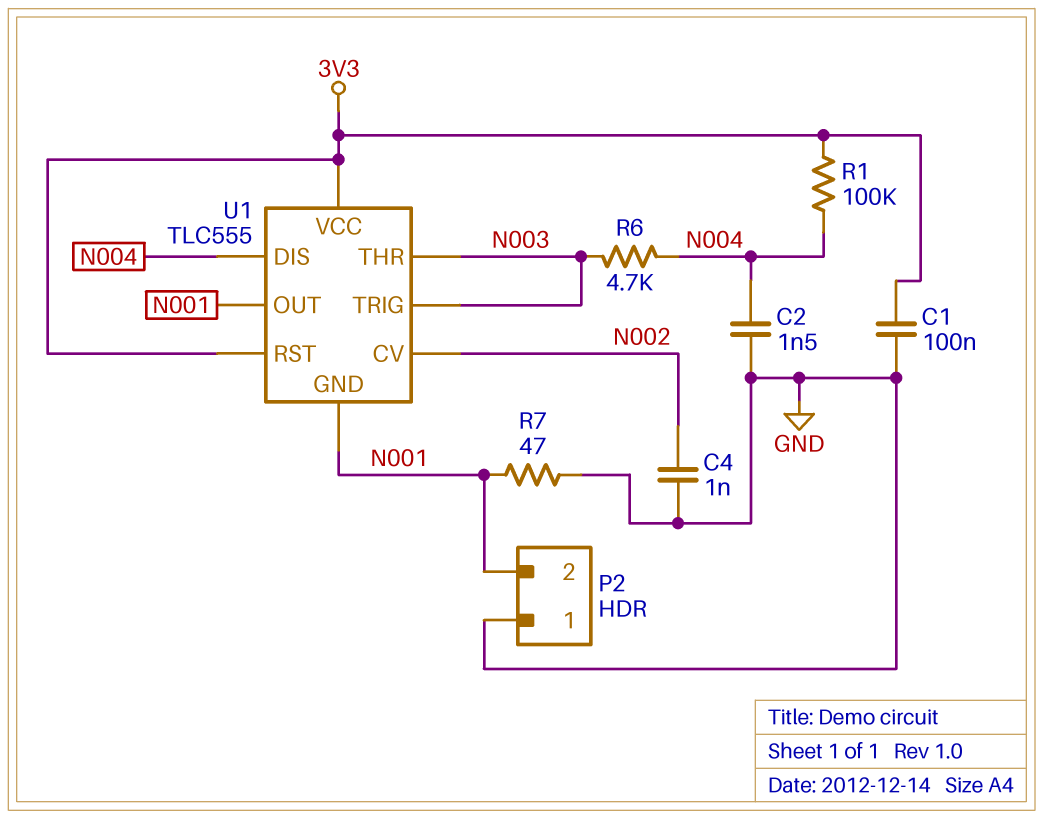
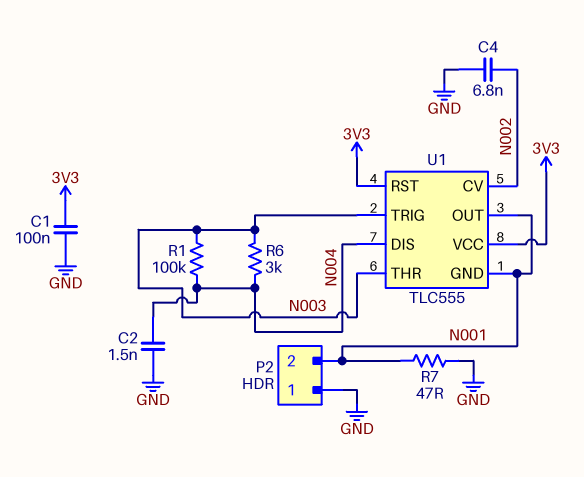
C4: 1nF (GND, N002) -> 6.8nF (GND, N002)
R1: 100k (3V3, N004) -> 100k (N003, N004)
R6: 4.7k (N003, N004) -> 3k (N003, N004)

